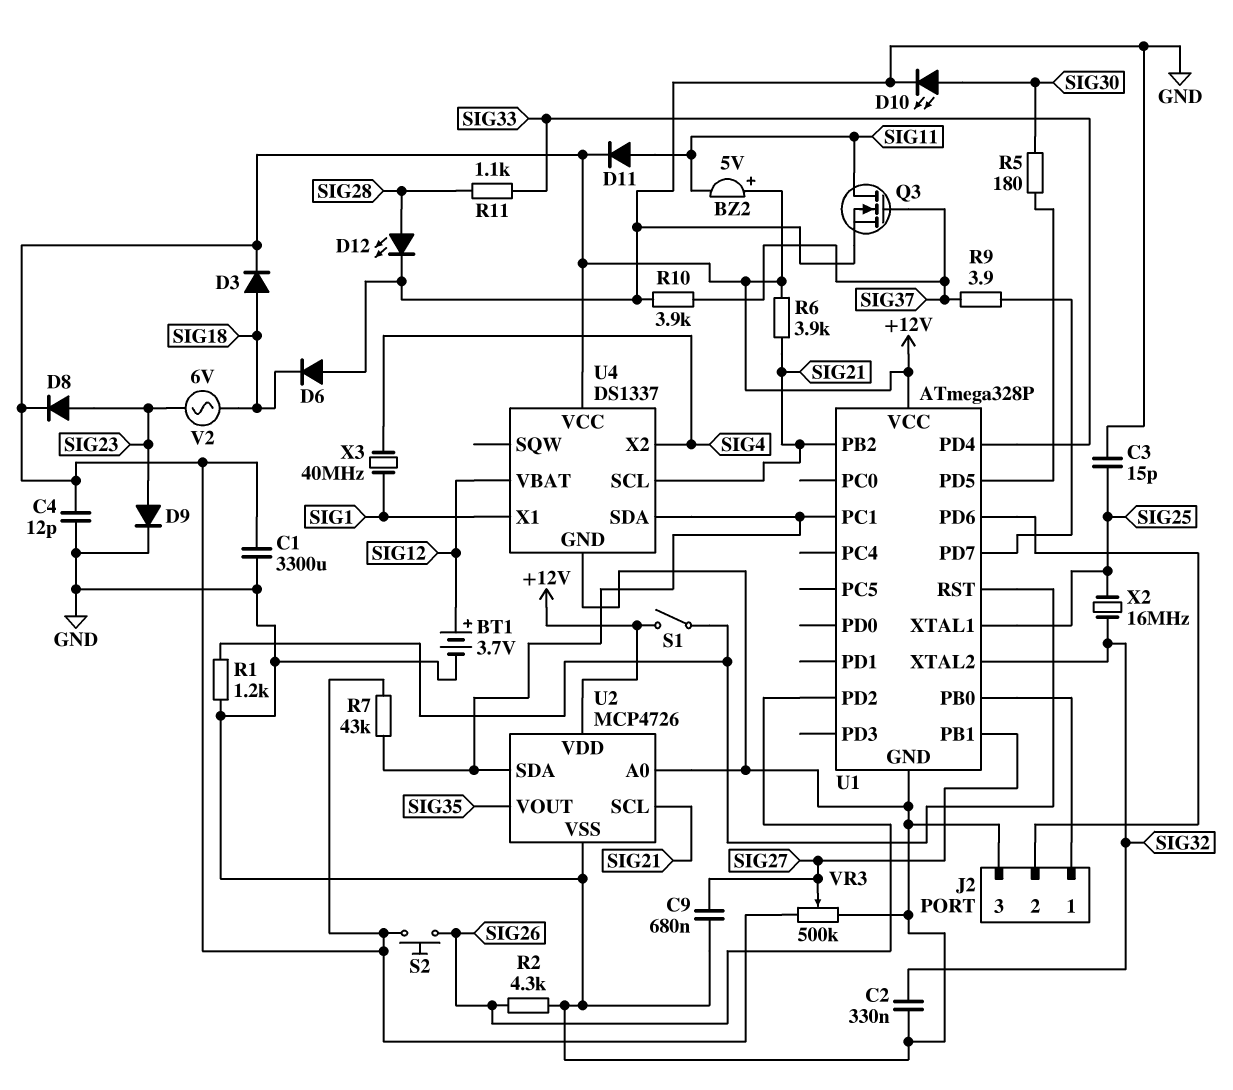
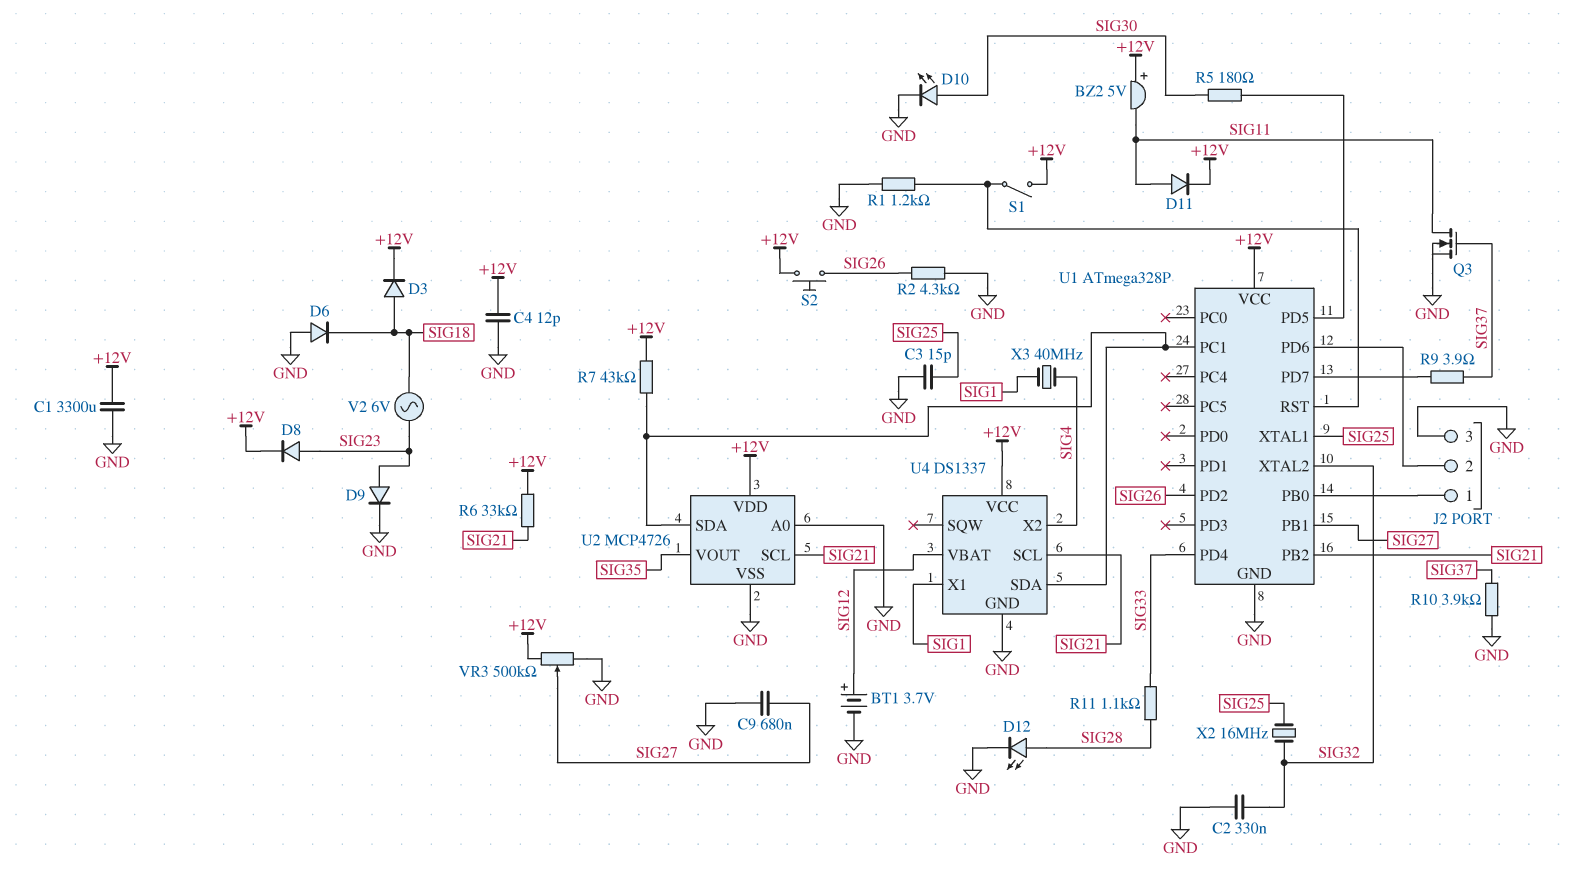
R6: 3.9k (+12V, SIG21) -> 33k (+12V, SIG21)

